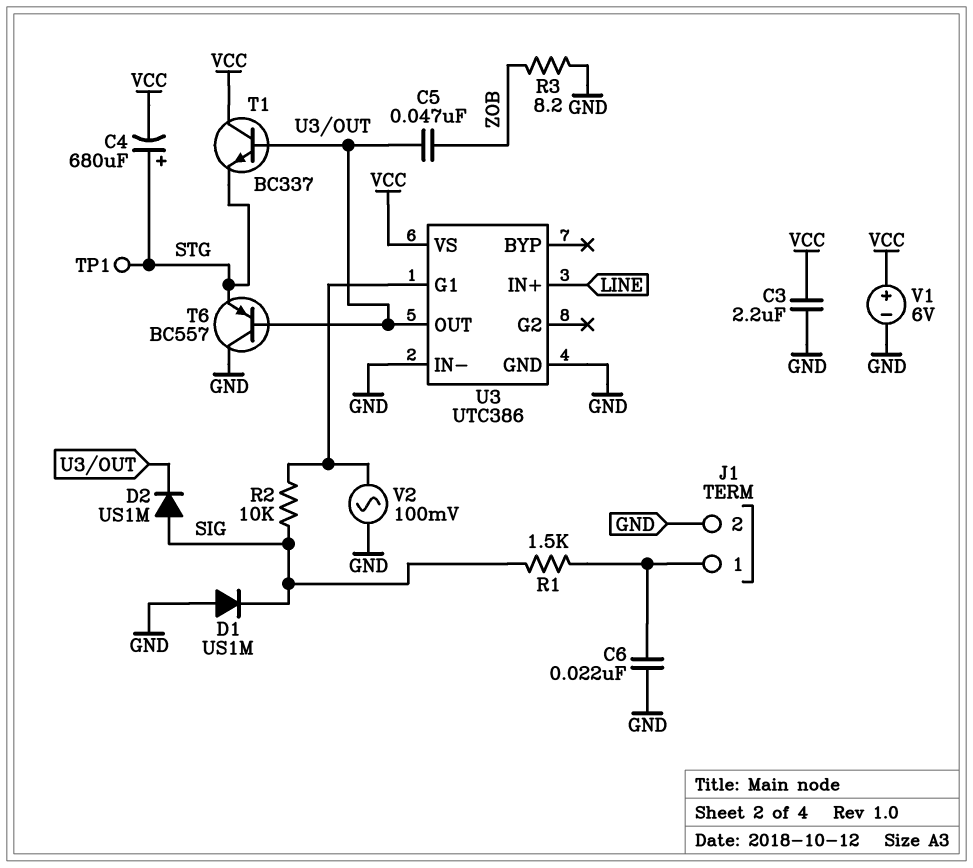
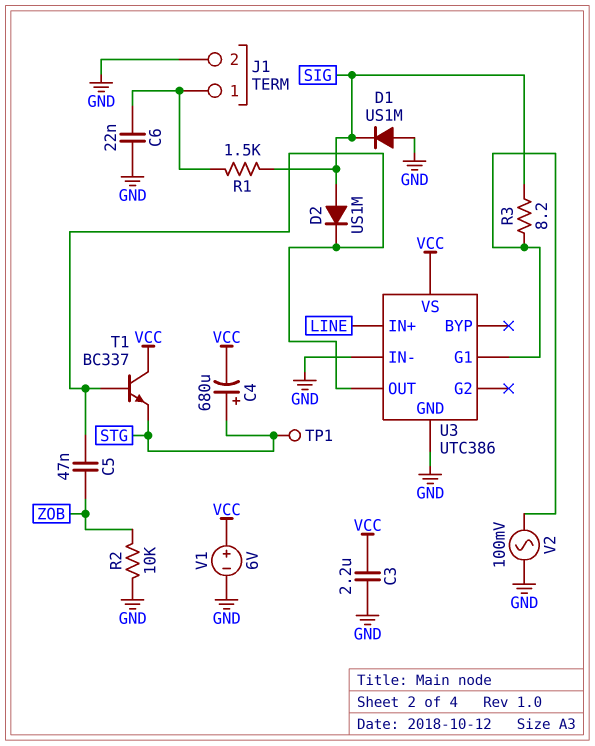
R2: 10k (SIG, U3/G1) -> 10k (GND, ZOB)
R3: 8.2 (GND, ZOB) -> 8.2 (SIG, U3/G1)
T6: PNP BC557 (B U3/OUT, C GND, E STG) -> none

